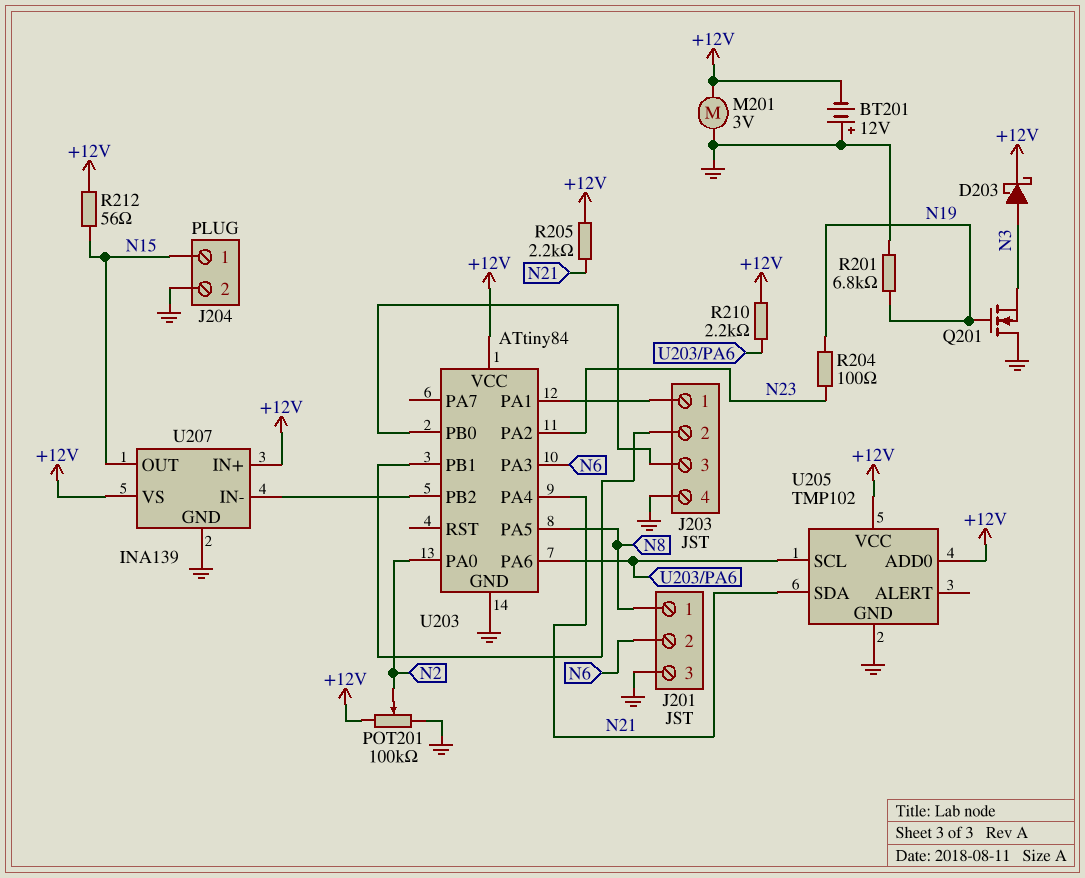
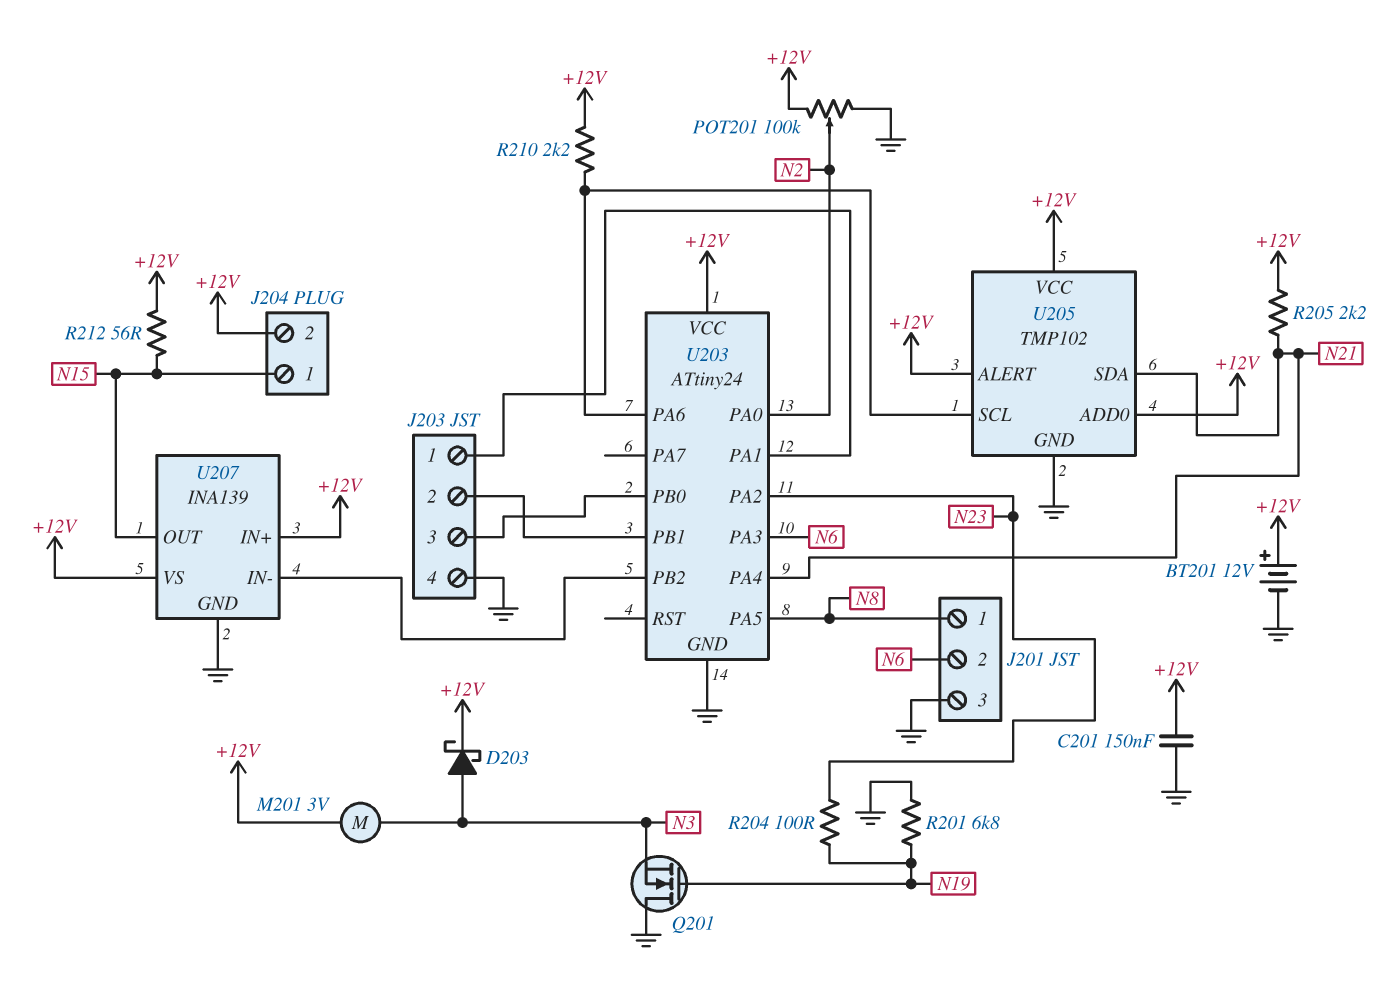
BT201: 12V (plus GND, minus +12V) -> 12V (plus +12V, minus GND)
C201: none -> 150nF (+12V, GND)
J204 pin 2: GND -> +12V
M201: motor 3V (+12V, GND) -> motor 3V (+12V, N3)
U203: ATtiny84 -> ATtiny24
U205 pin ALERT: none -> +12V

